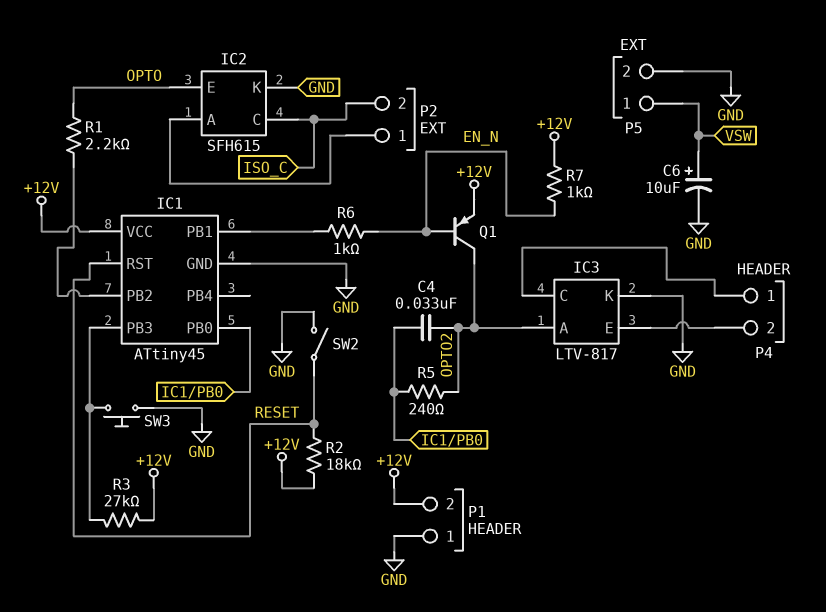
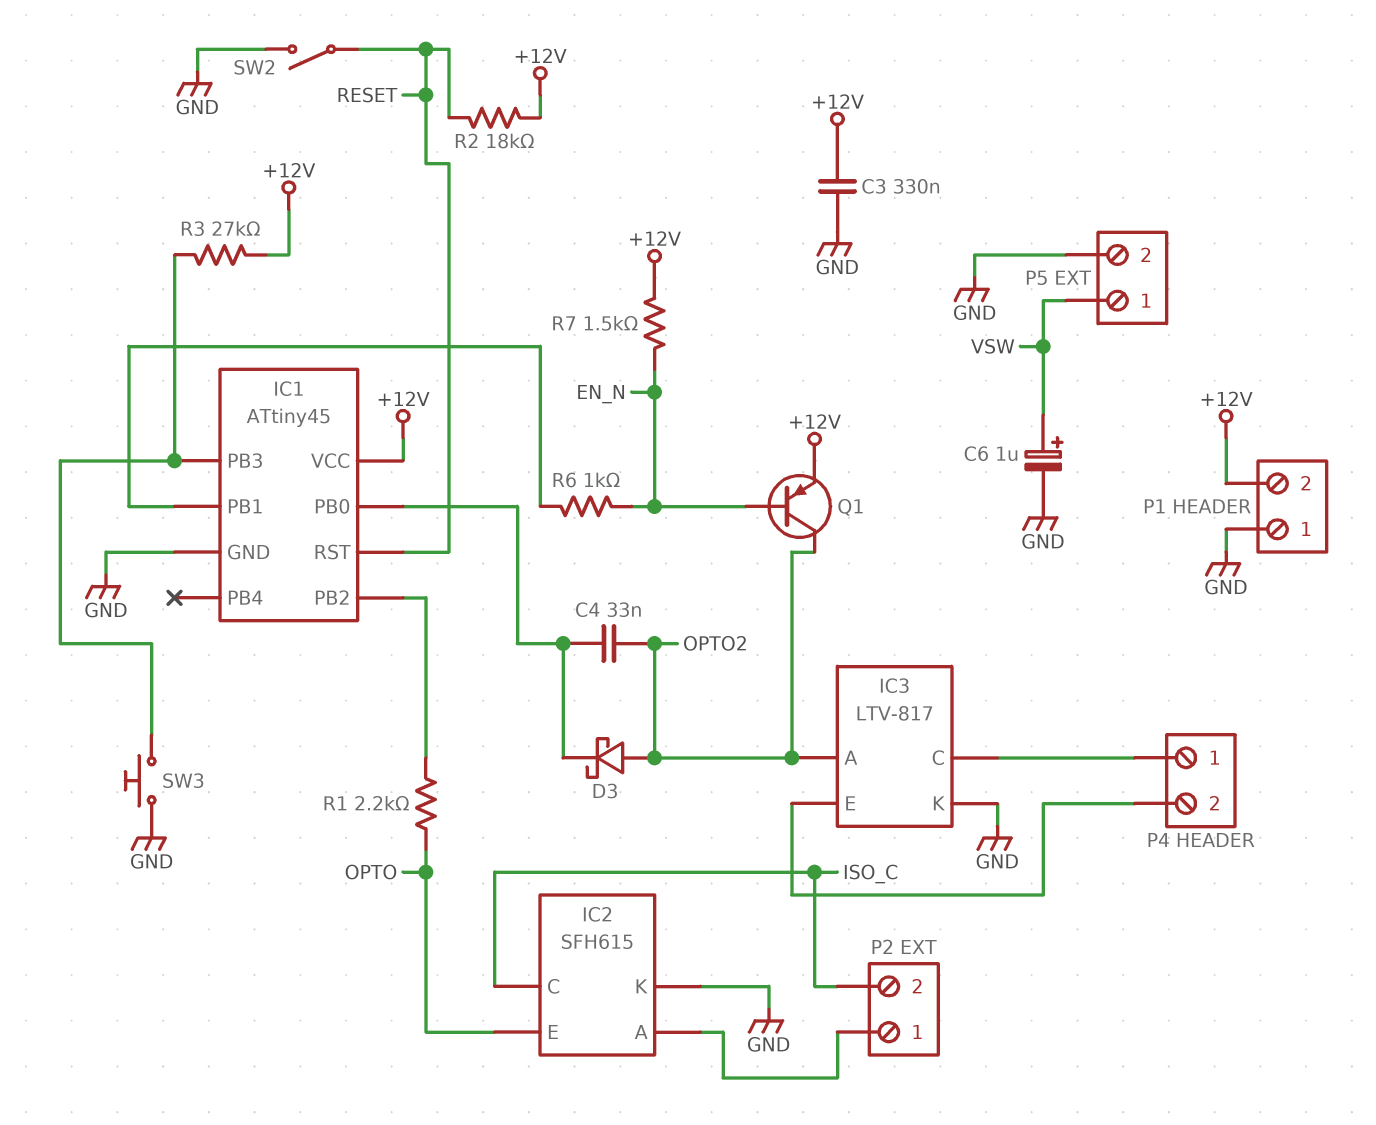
C3: none -> 330nF (+12V, GND)
C6: 10uF (plus VSW, minus GND) -> 1uF (plus VSW, minus GND)
D3: none -> schottky (A OPTO2, K IC1/PB0)
R5: 240 (IC1/PB0, OPTO2) -> none
R7: 1k (+12V, EN_N) -> 1.5k (+12V, EN_N)

